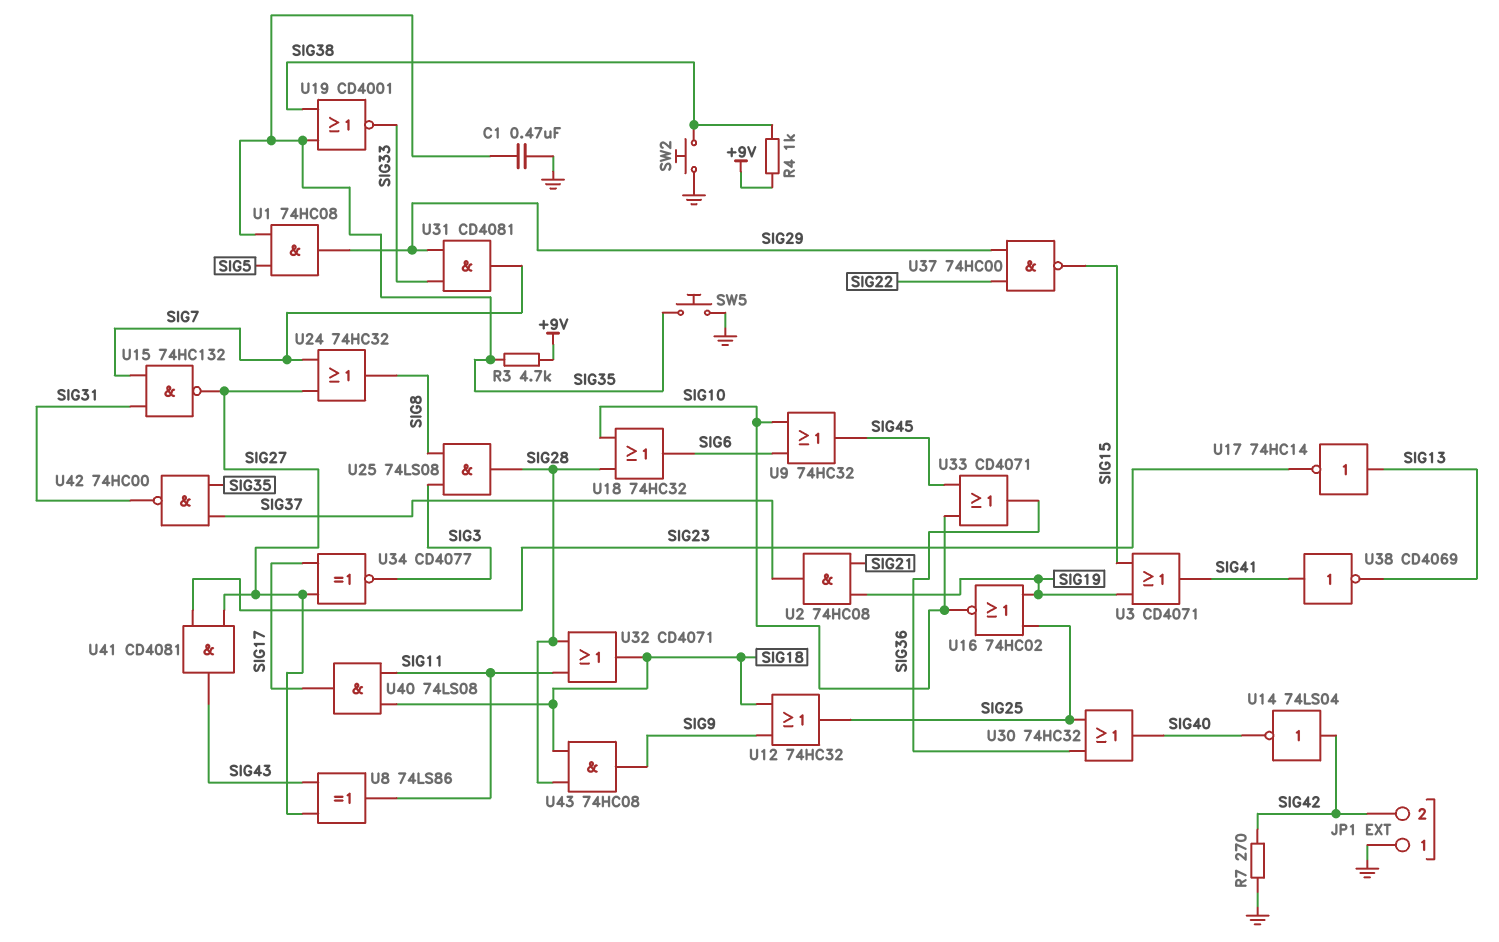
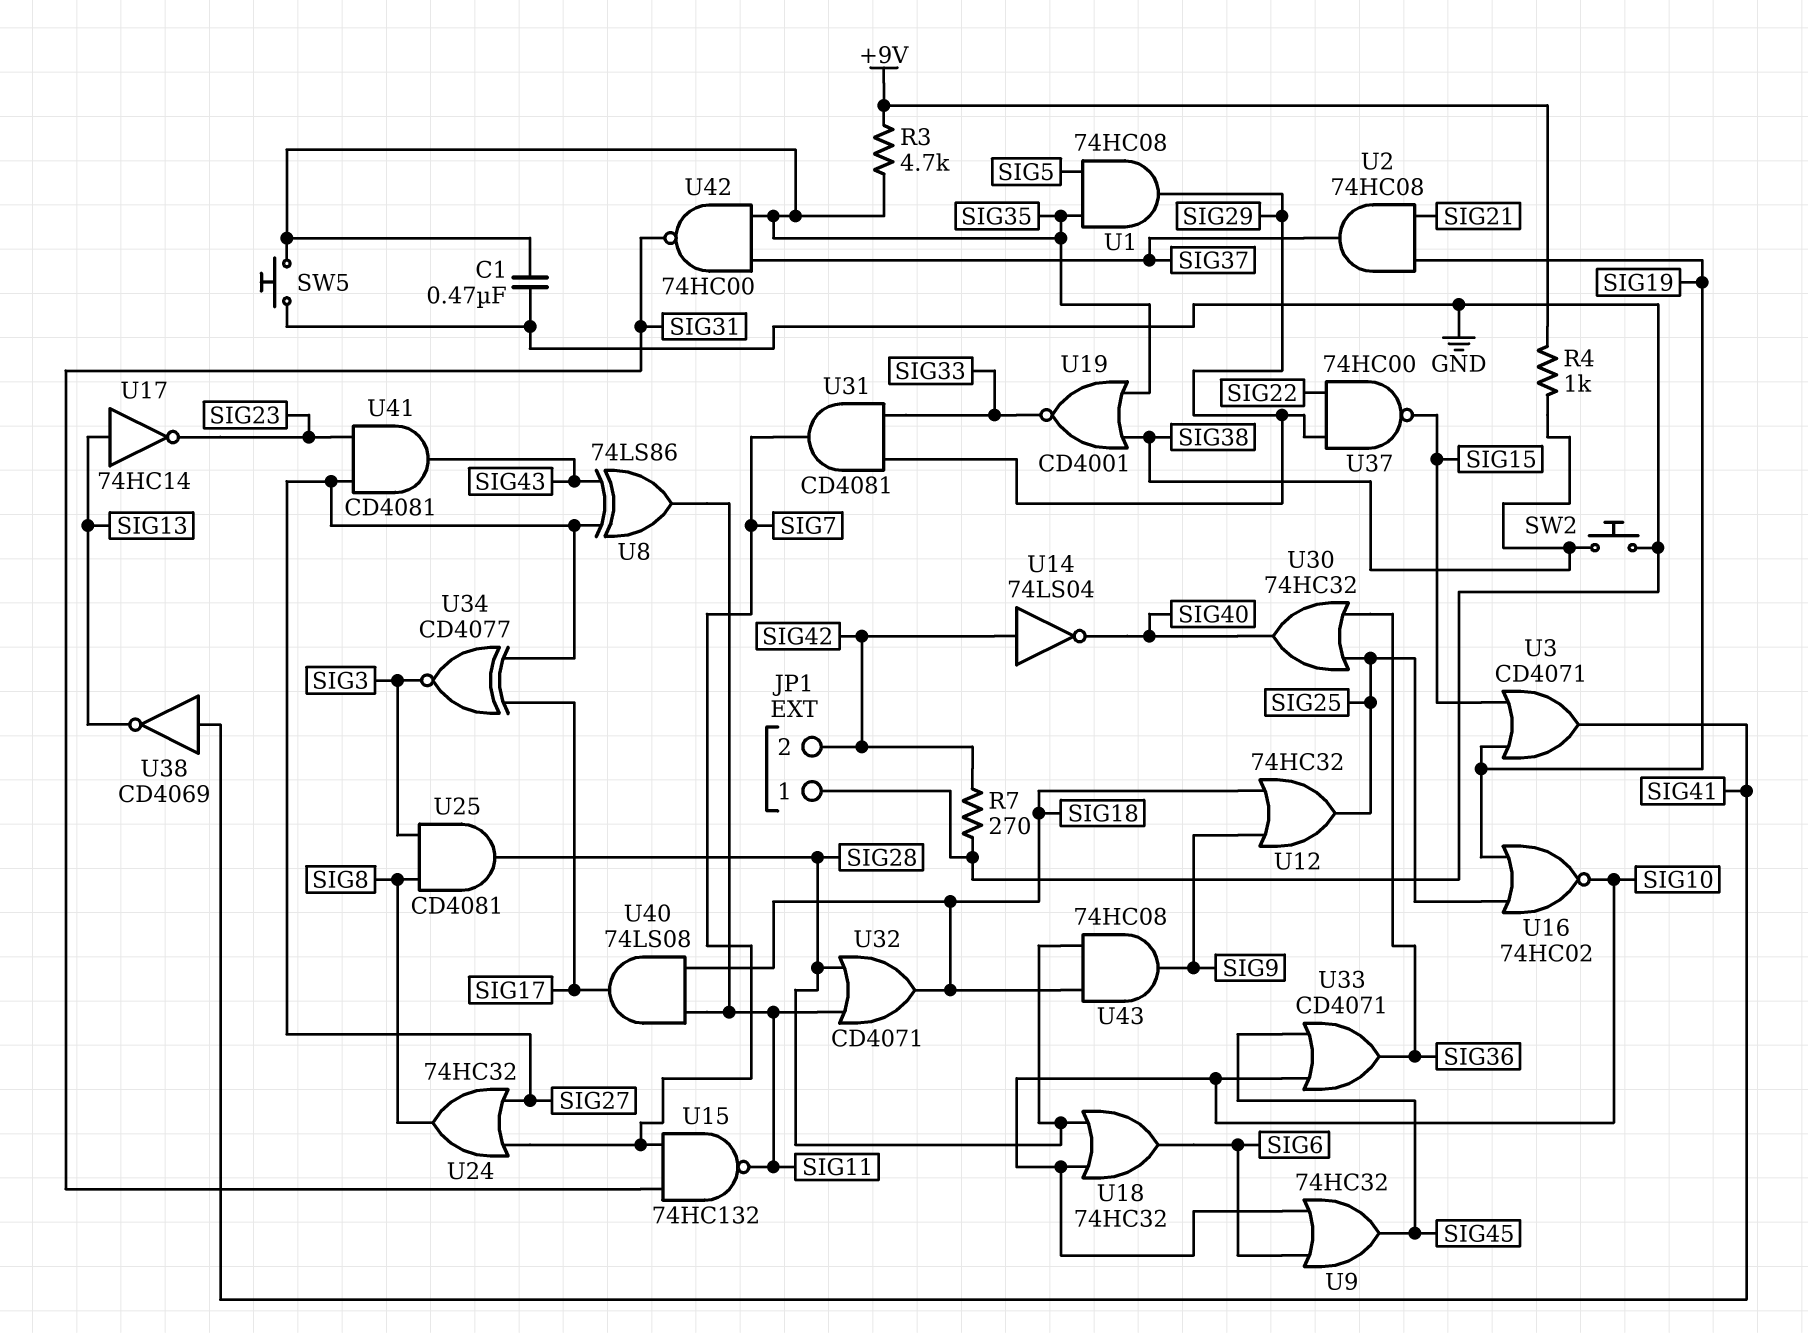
U15: NAND 74HC132 (in SIG7, in SIG31, out SIG27) -> NAND 74HC132 (in SIG7, in SIG31, out SIG11)
U25: AND 74LS08 (in SIG3, in SIG8, out SIG28) -> AND CD4081 (in SIG3, in SIG8, out SIG28)

